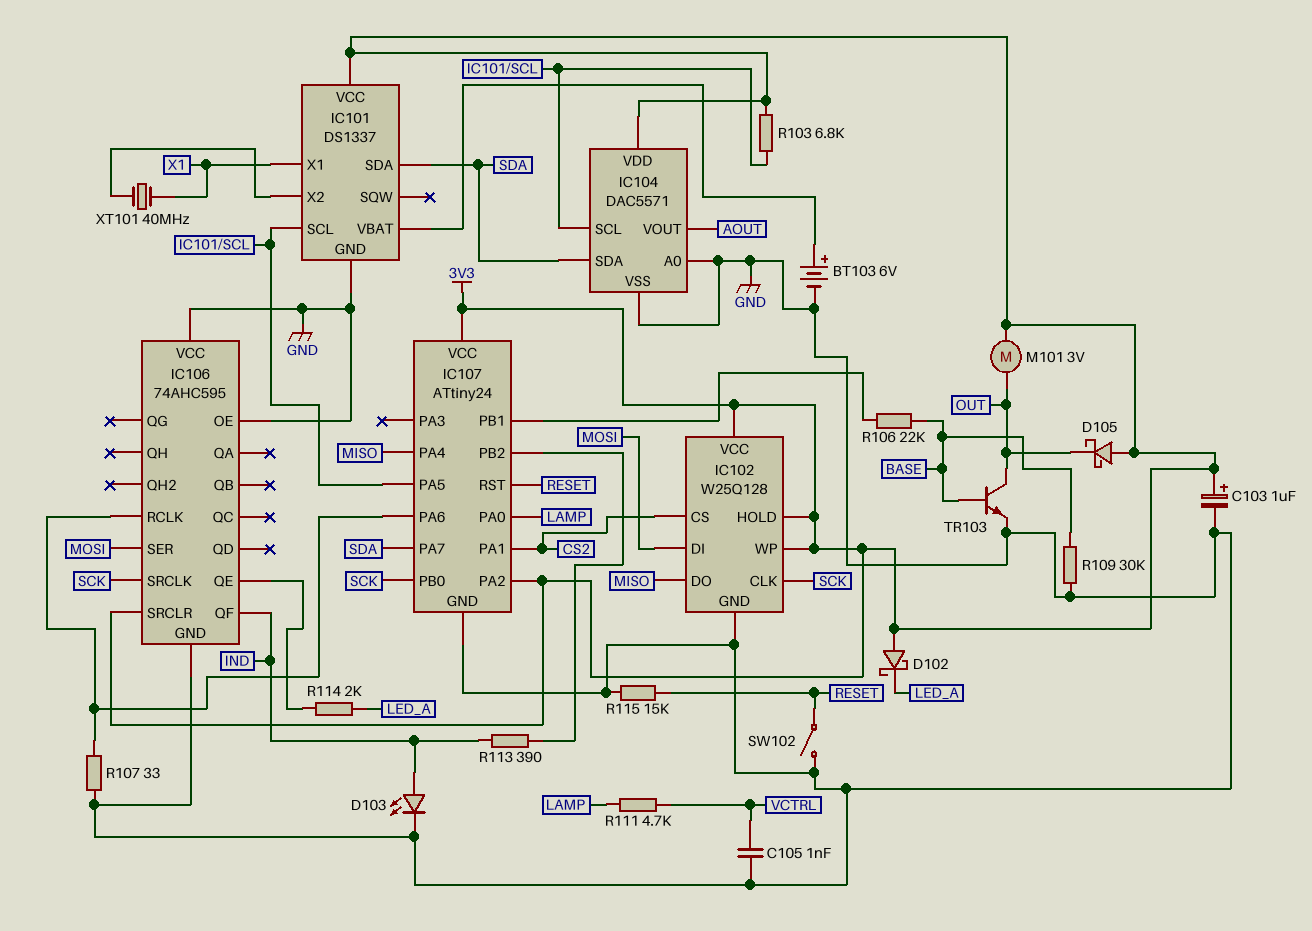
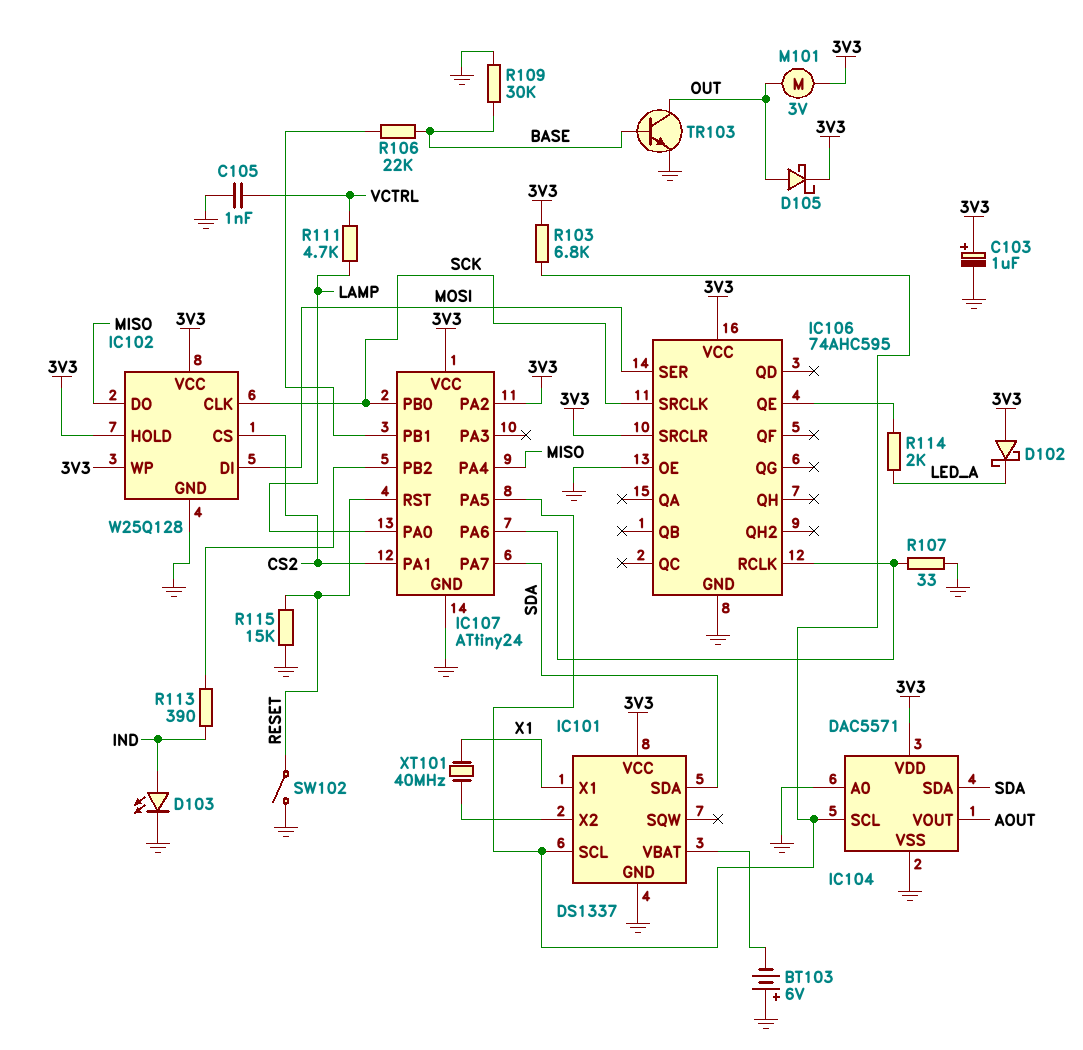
BT103: 6V (plus IC101/VBAT, minus GND) -> 6V (plus GND, minus IC101/VBAT)
D105: schottky (A 3V3, K OUT) -> schottky (A OUT, K 3V3)
IC106 pin QF: IND -> none
IC106 pin VCC: GND -> 3V3

